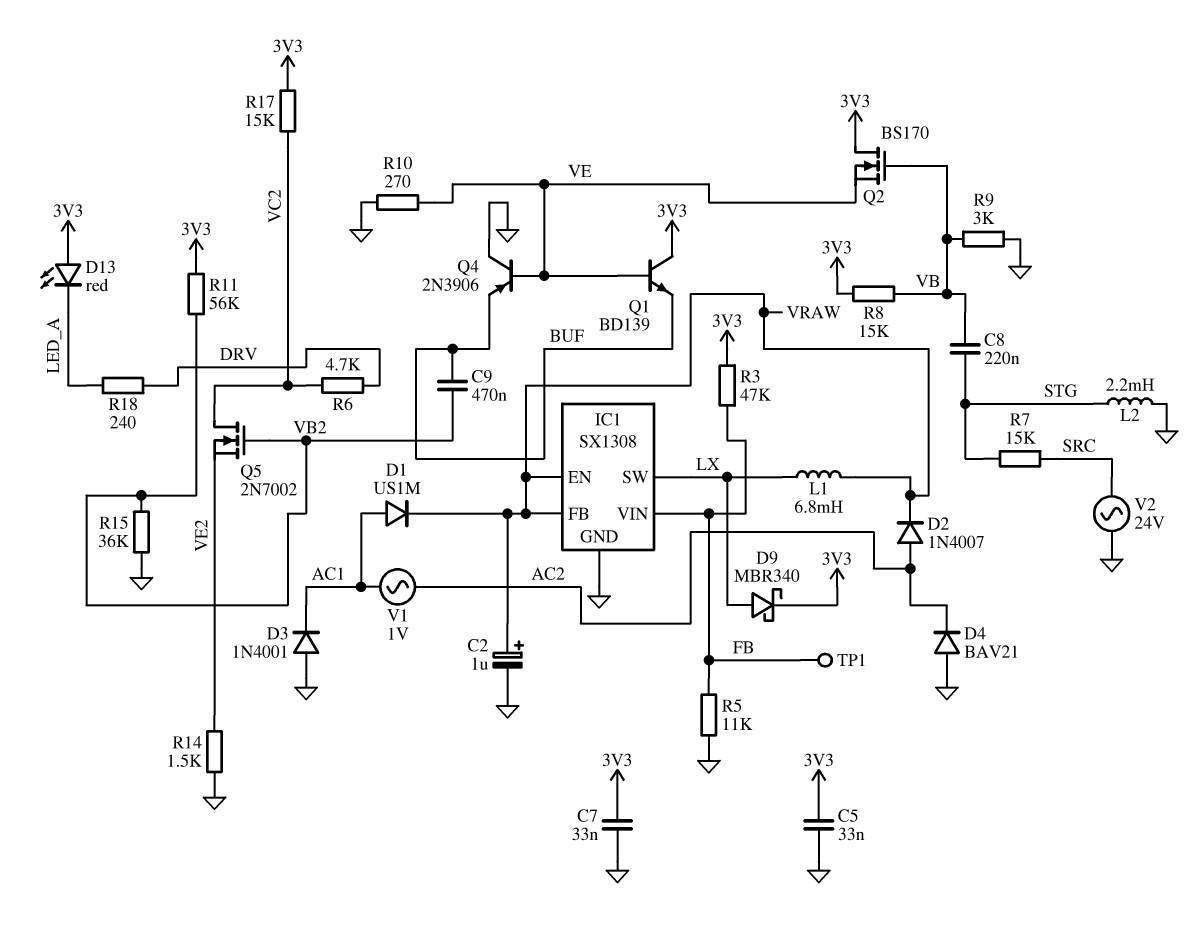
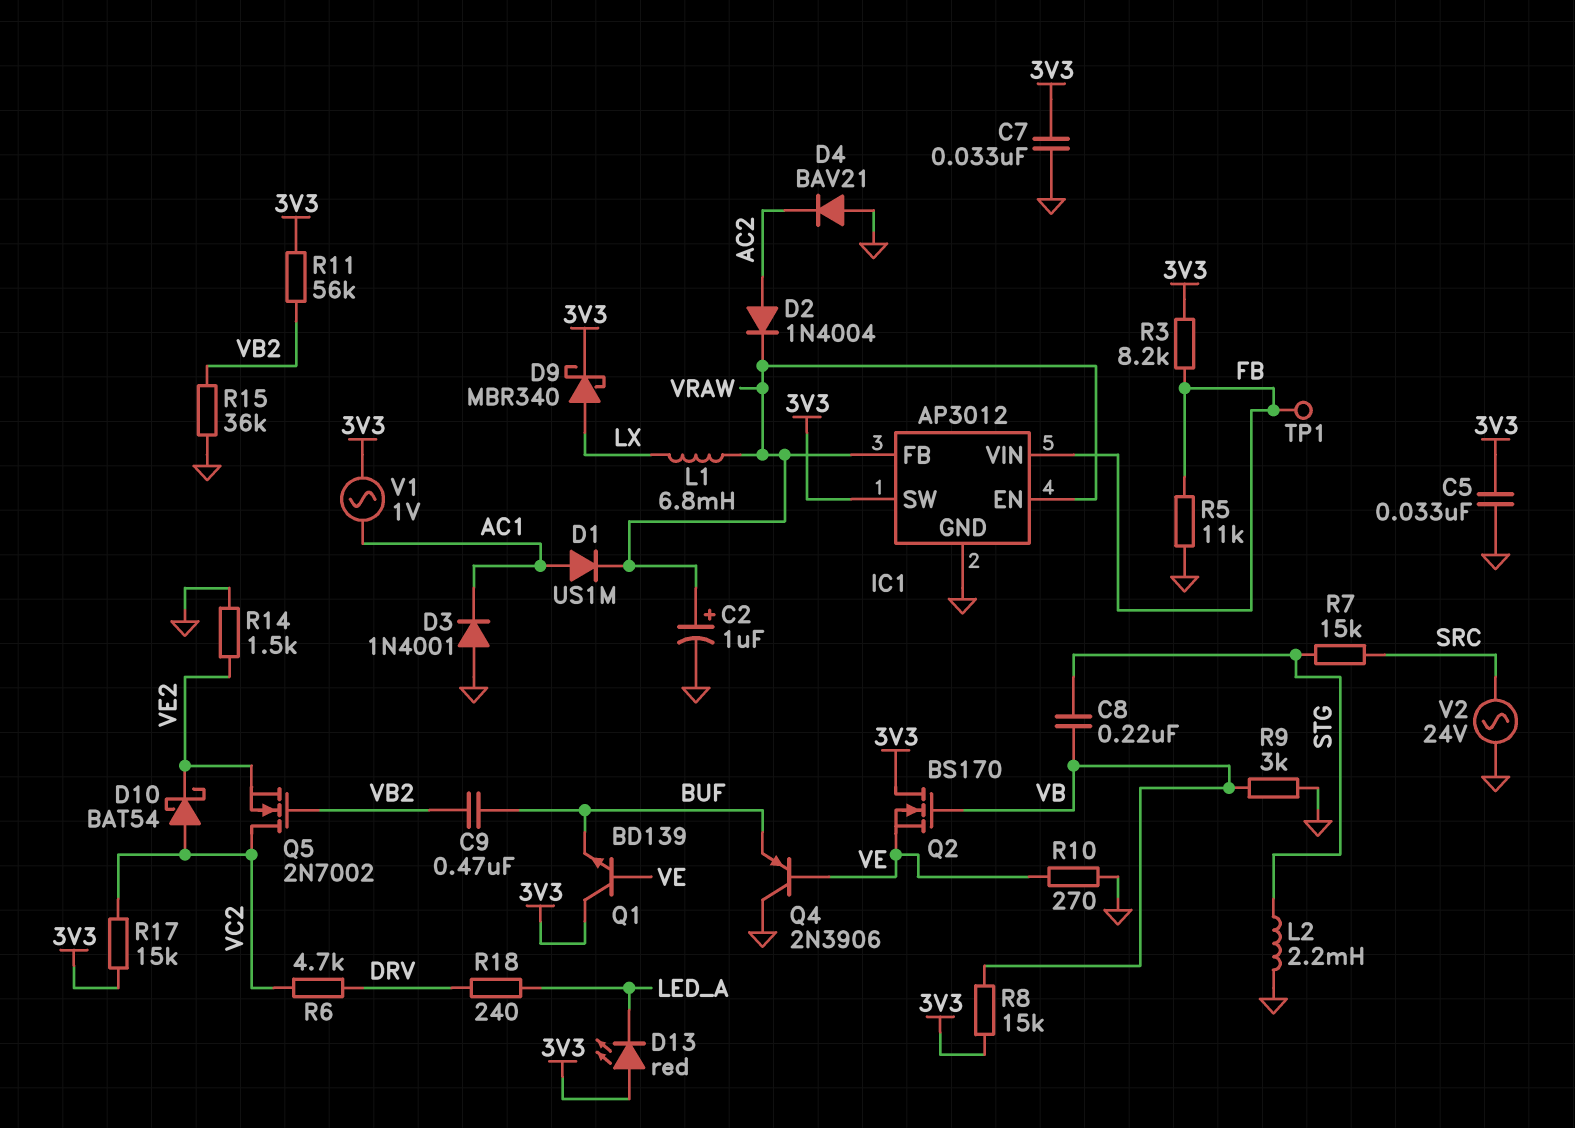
D2: diode 1N4007 (A AC2, K VRAW) -> diode 1N4004 (A AC2, K VRAW)
D10: none -> schottky BAT54 (A VC2, K VE2)
IC1: SX1308 -> AP3012
IC1 pin SW: LX -> 3V3
R3: 47k (3V3, FB) -> 8.2k (3V3, FB)
V1: AC 1V (AC1, AC2) -> AC 1V (3V3, AC1)

